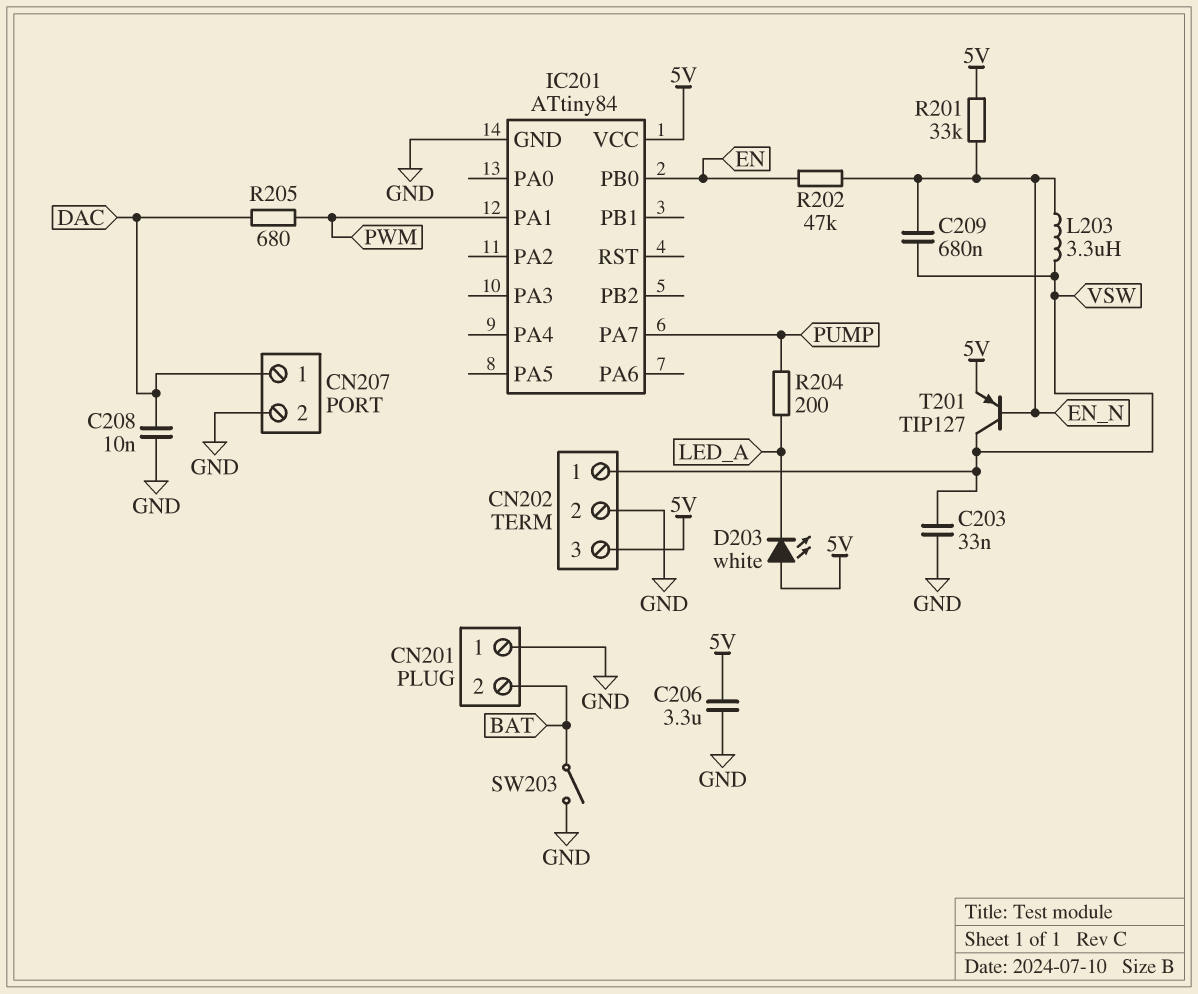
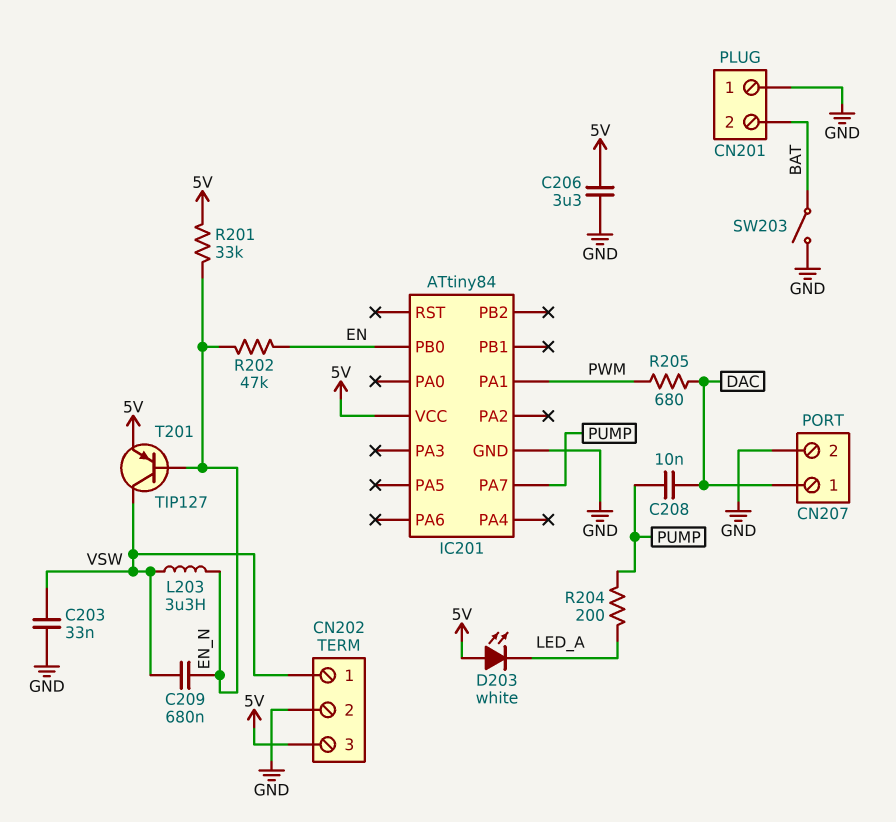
C208: 10nF (DAC, GND) -> 10nF (DAC, PUMP)

